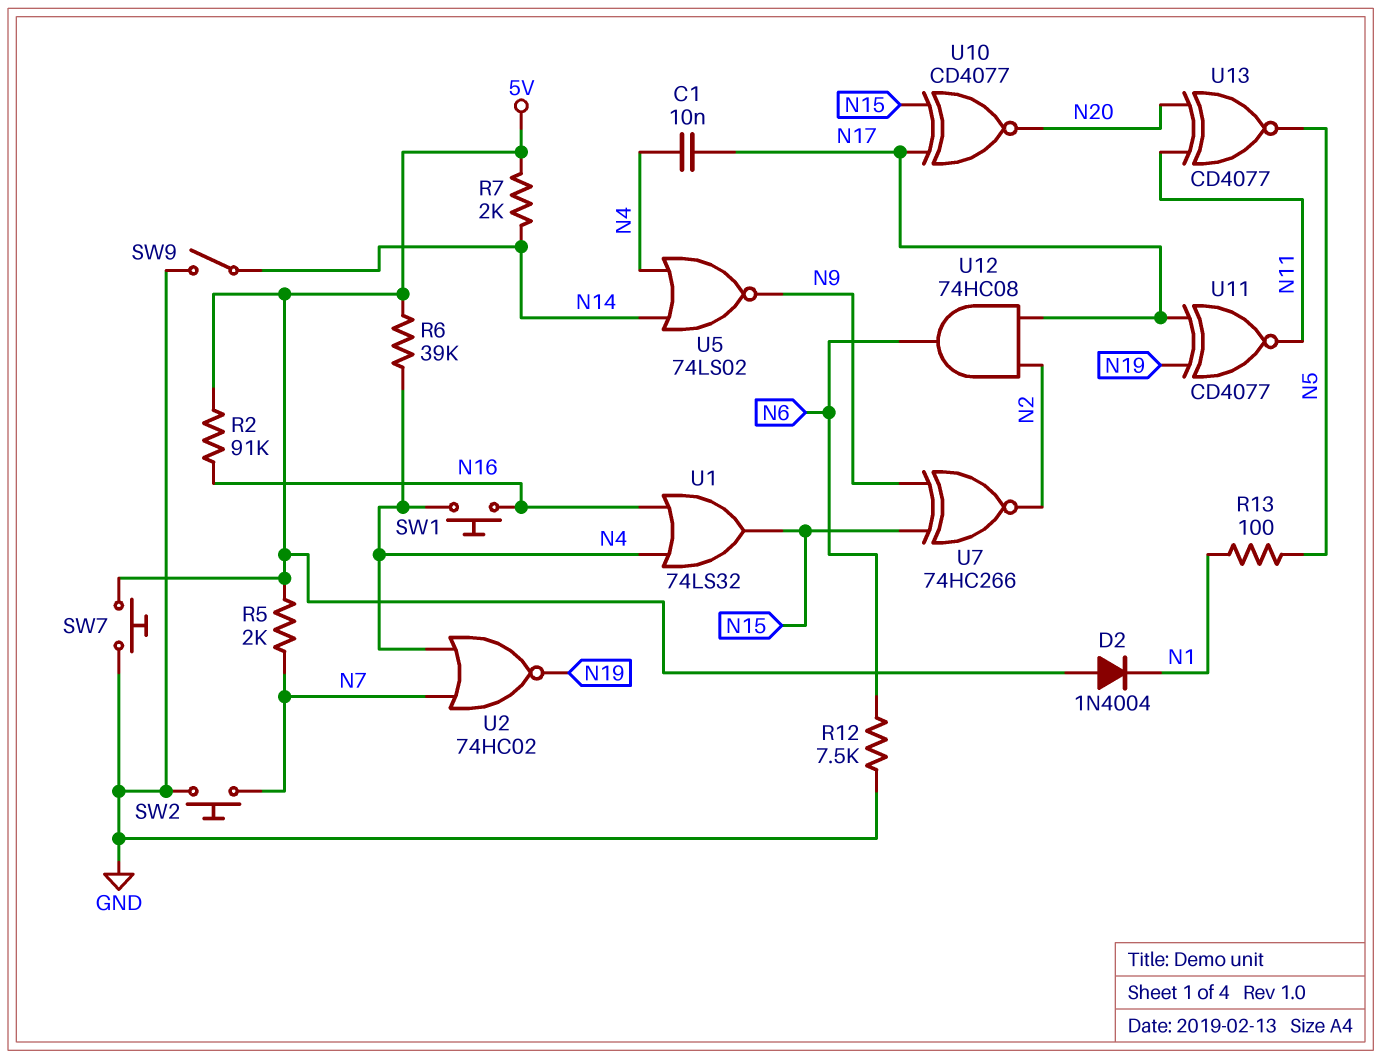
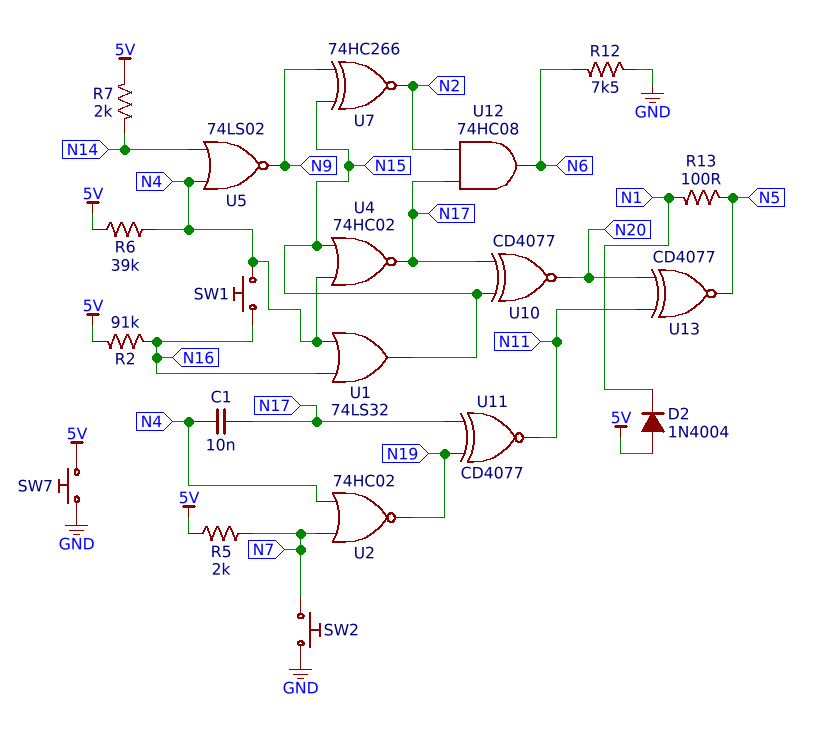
SW9: switch (GND, N14) -> none
U4: none -> NOR 74HC02 (in N4, in N15, out N17)

